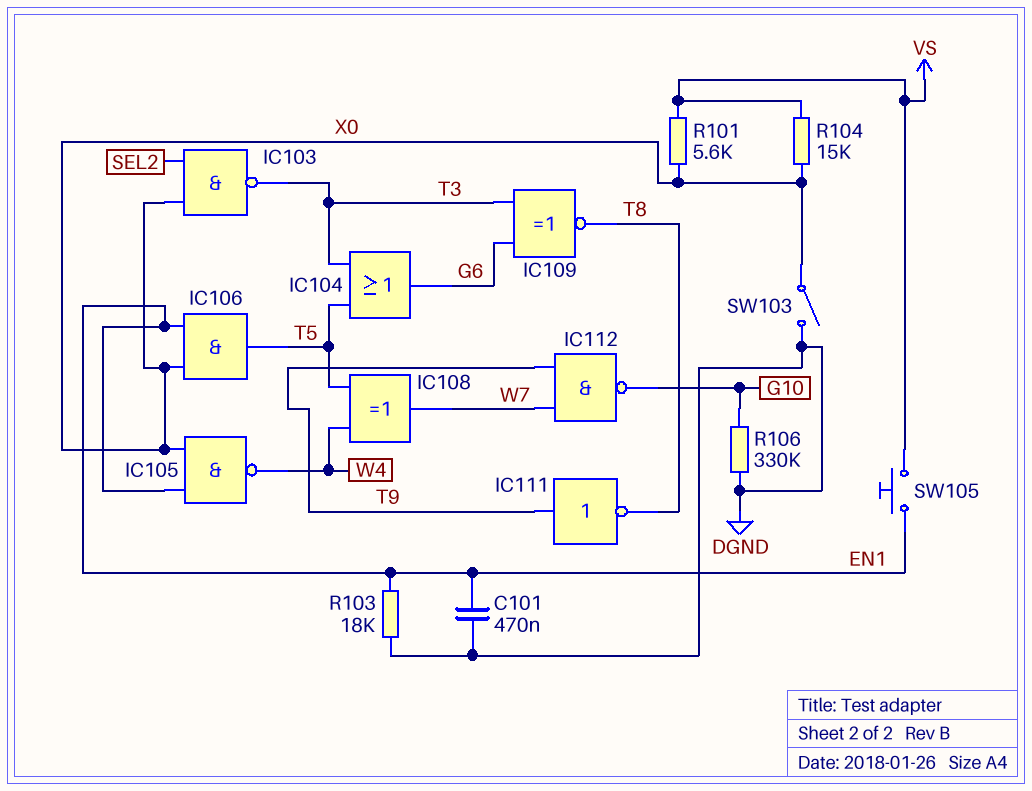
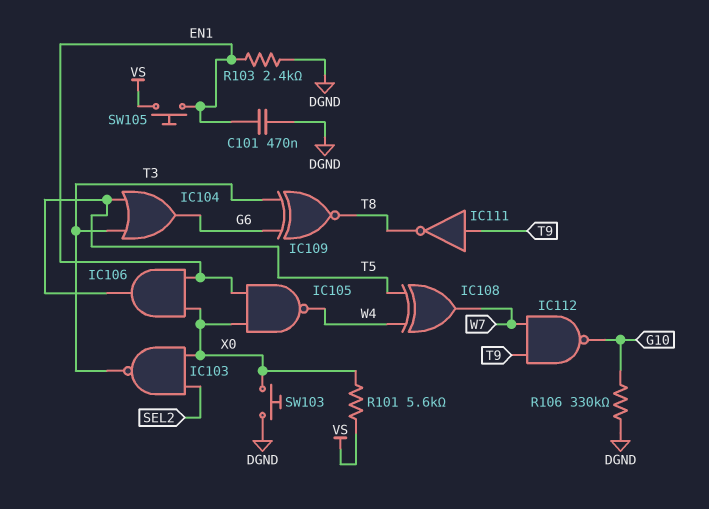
R103: 18k (DGND, EN1) -> 2.4k (DGND, EN1)
R104: 15k (VS, X0) -> none
SW103: switch (DGND, X0) -> button (DGND, X0)

